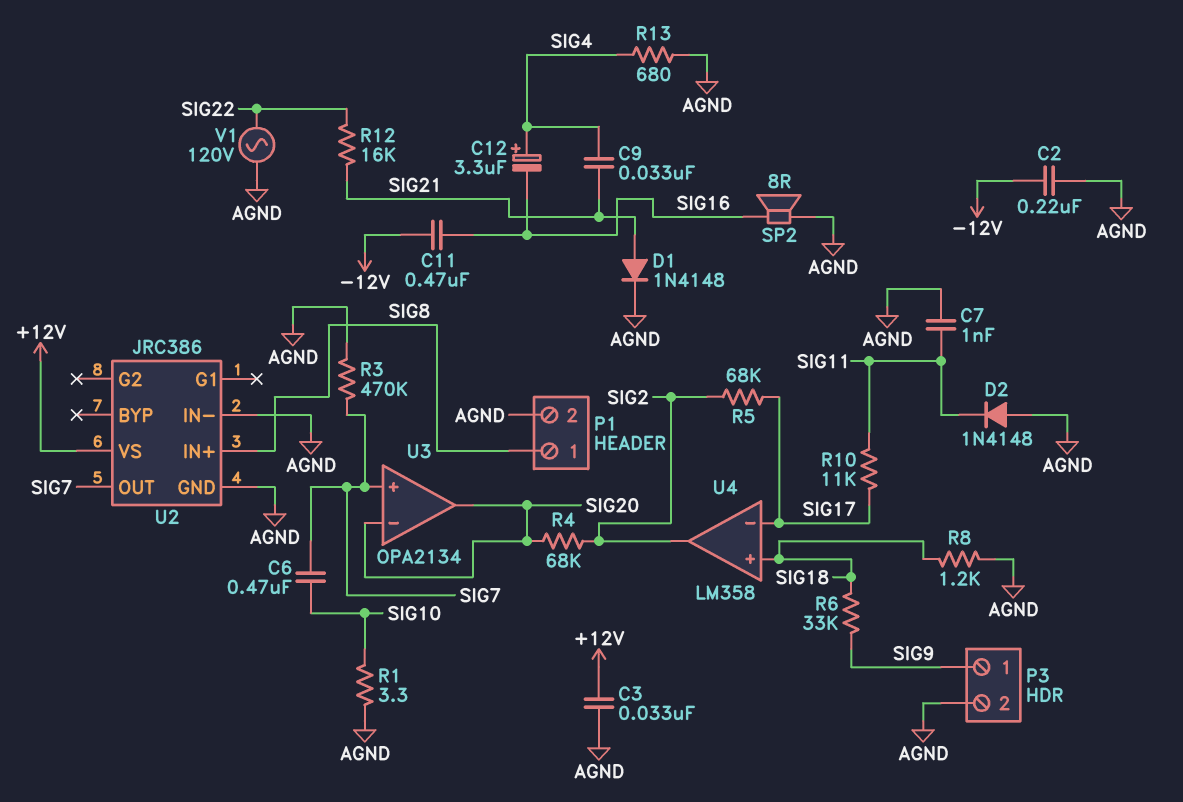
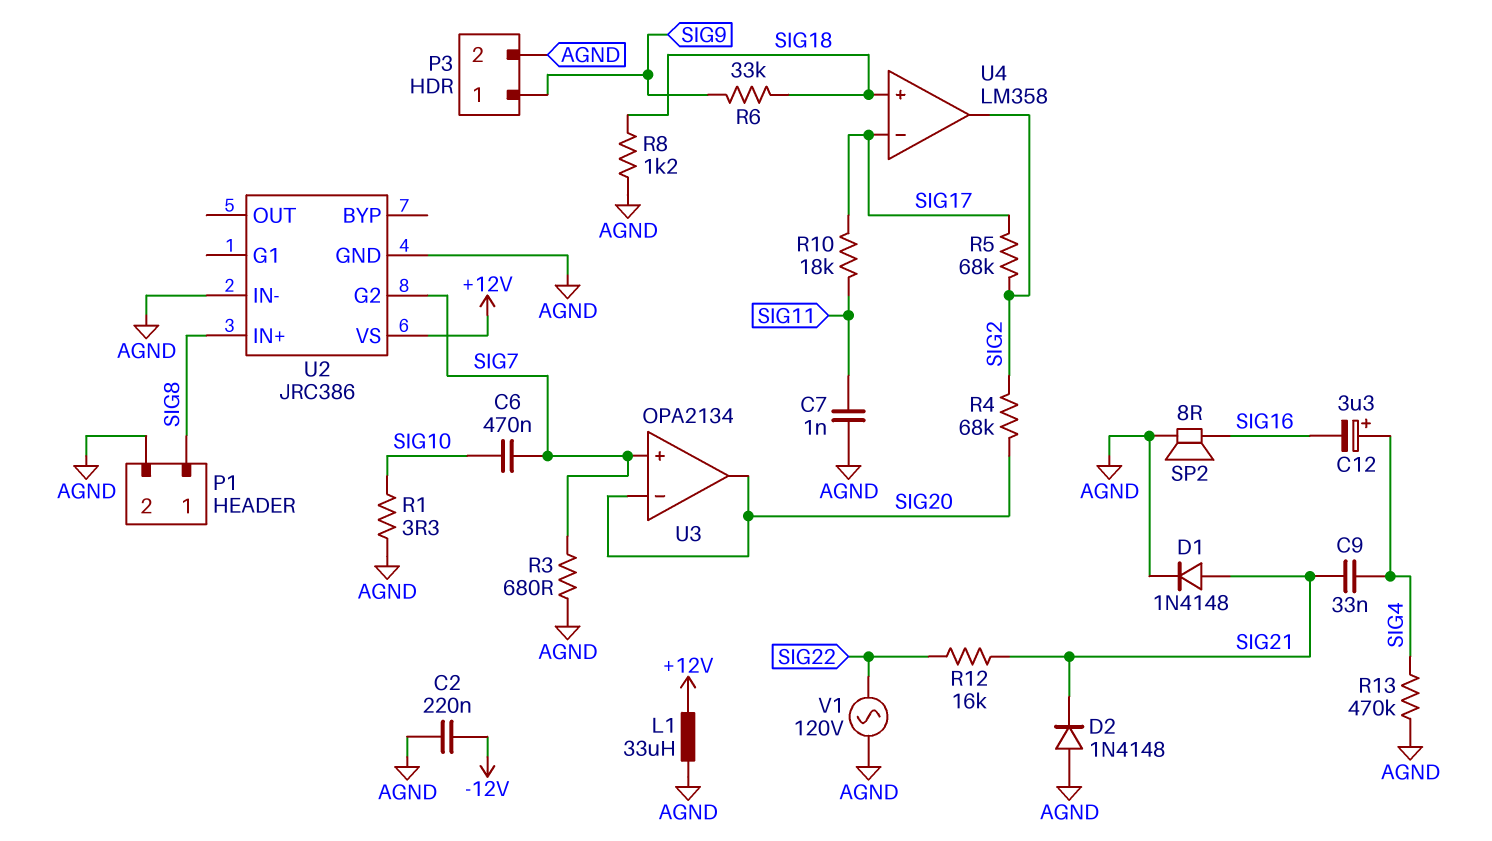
C3: 33nF (+12V, AGND) -> none
C11: 470nF (-12V, SIG16) -> none
D2: diode 1N4148 (A AGND, K SIG11) -> diode 1N4148 (A AGND, K SIG21)
L1: none -> 33uH (+12V, AGND)
R3: 470k (AGND, SIG7) -> 680 (AGND, SIG7)
R10: 11k (SIG11, SIG17) -> 18k (SIG11, SIG17)
R13: 680 (AGND, SIG4) -> 470k (AGND, SIG4)
U2 pin G2: none -> SIG7
U2 pin OUT: SIG7 -> none

